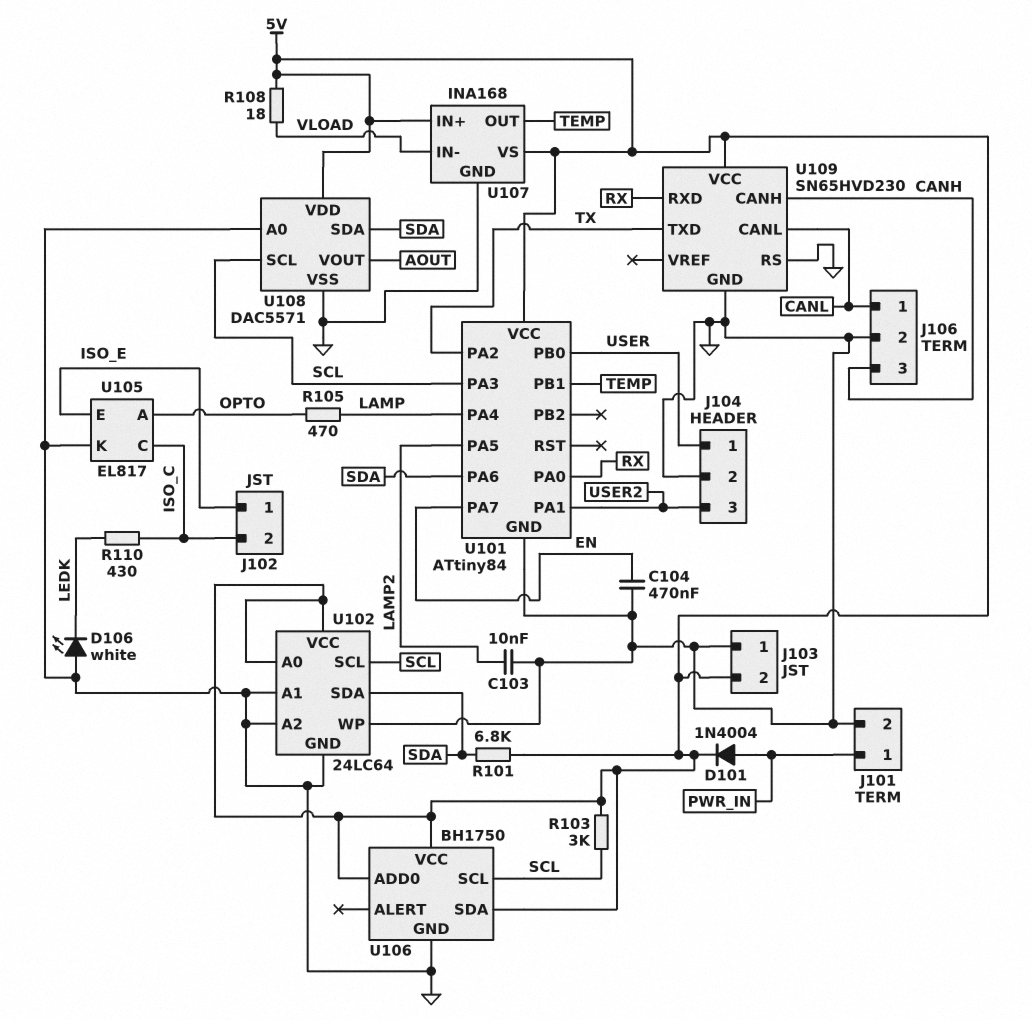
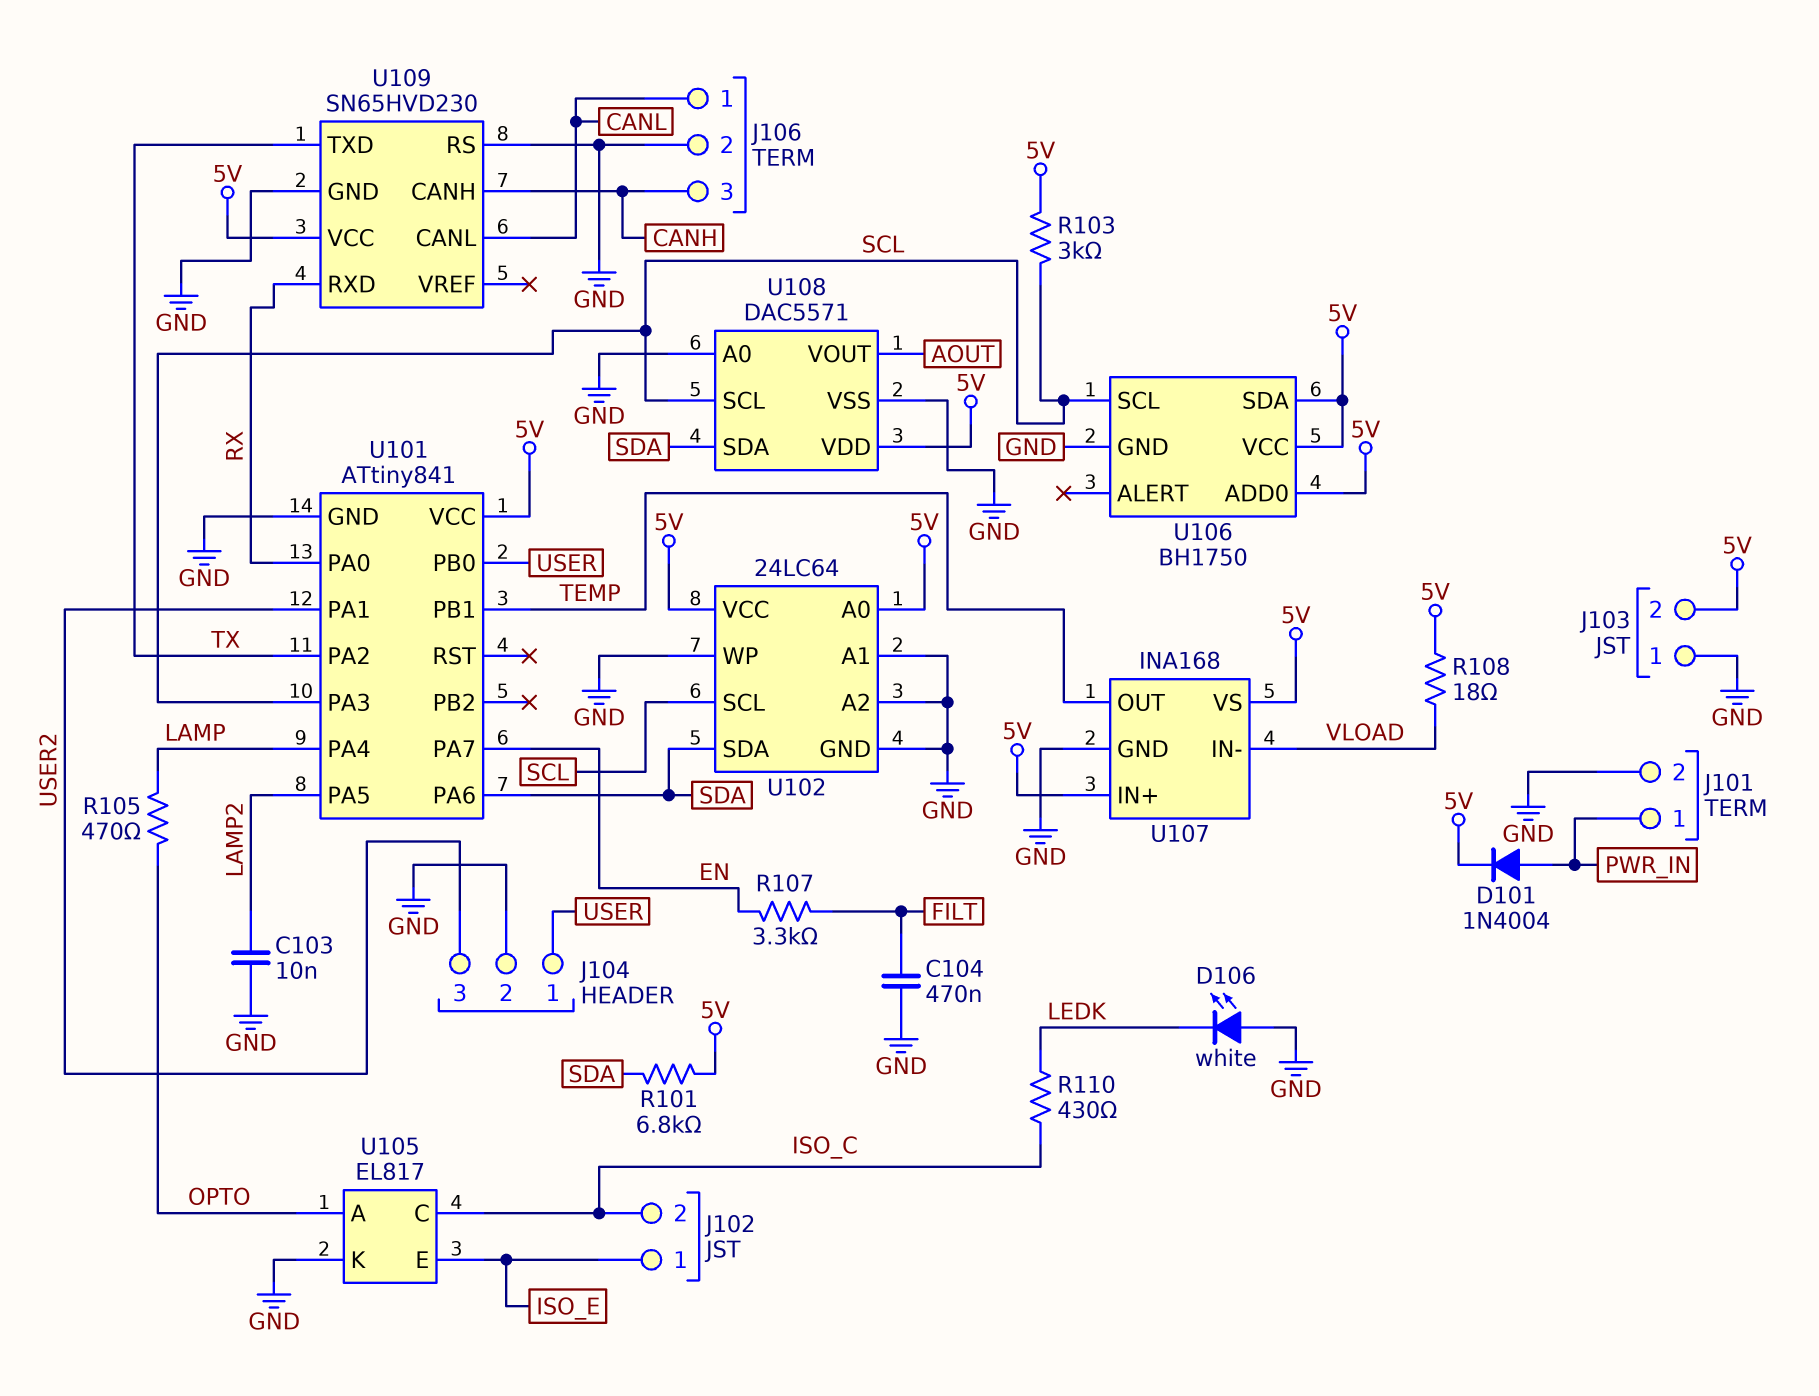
C104: 470nF (EN, GND) -> 470nF (FILT, GND)
R107: none -> 3.3k (EN, FILT)
U101: ATtiny84 -> ATtiny841

